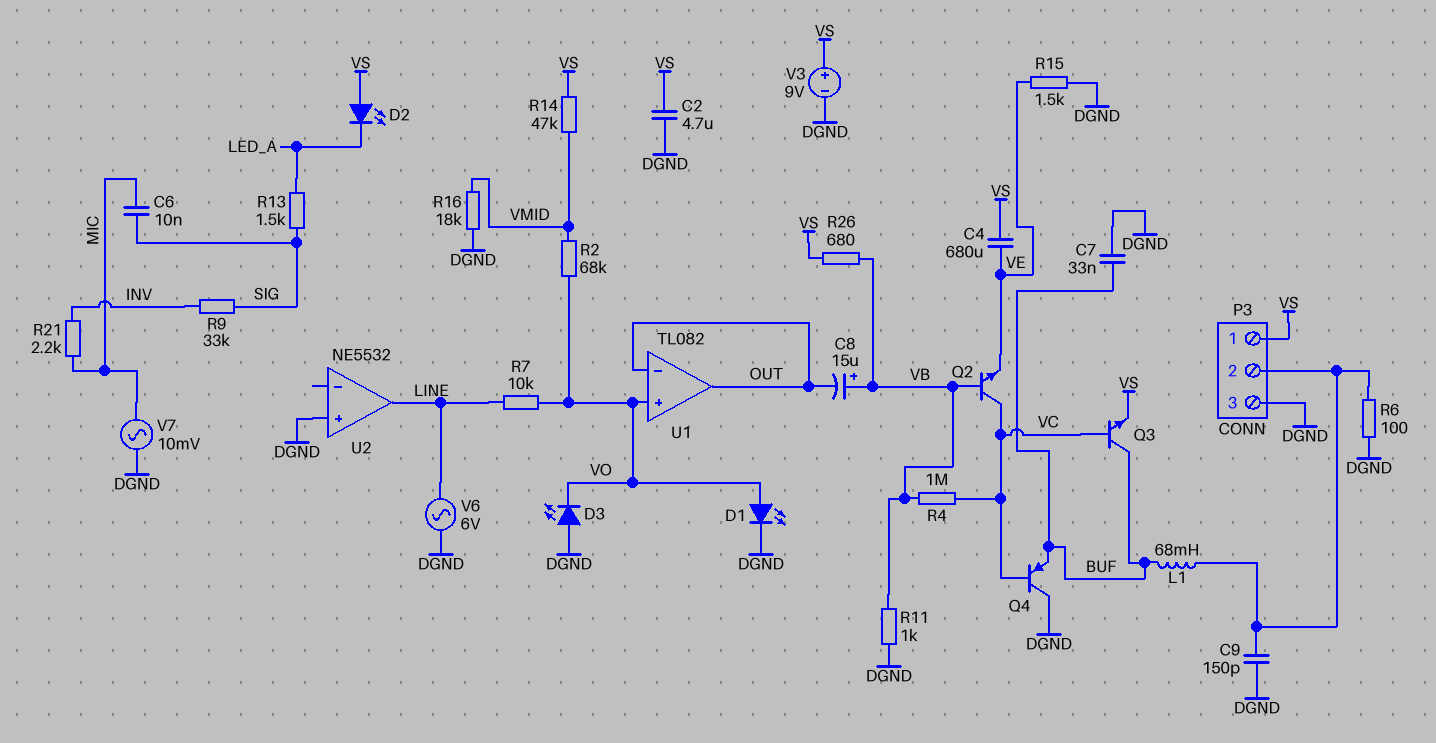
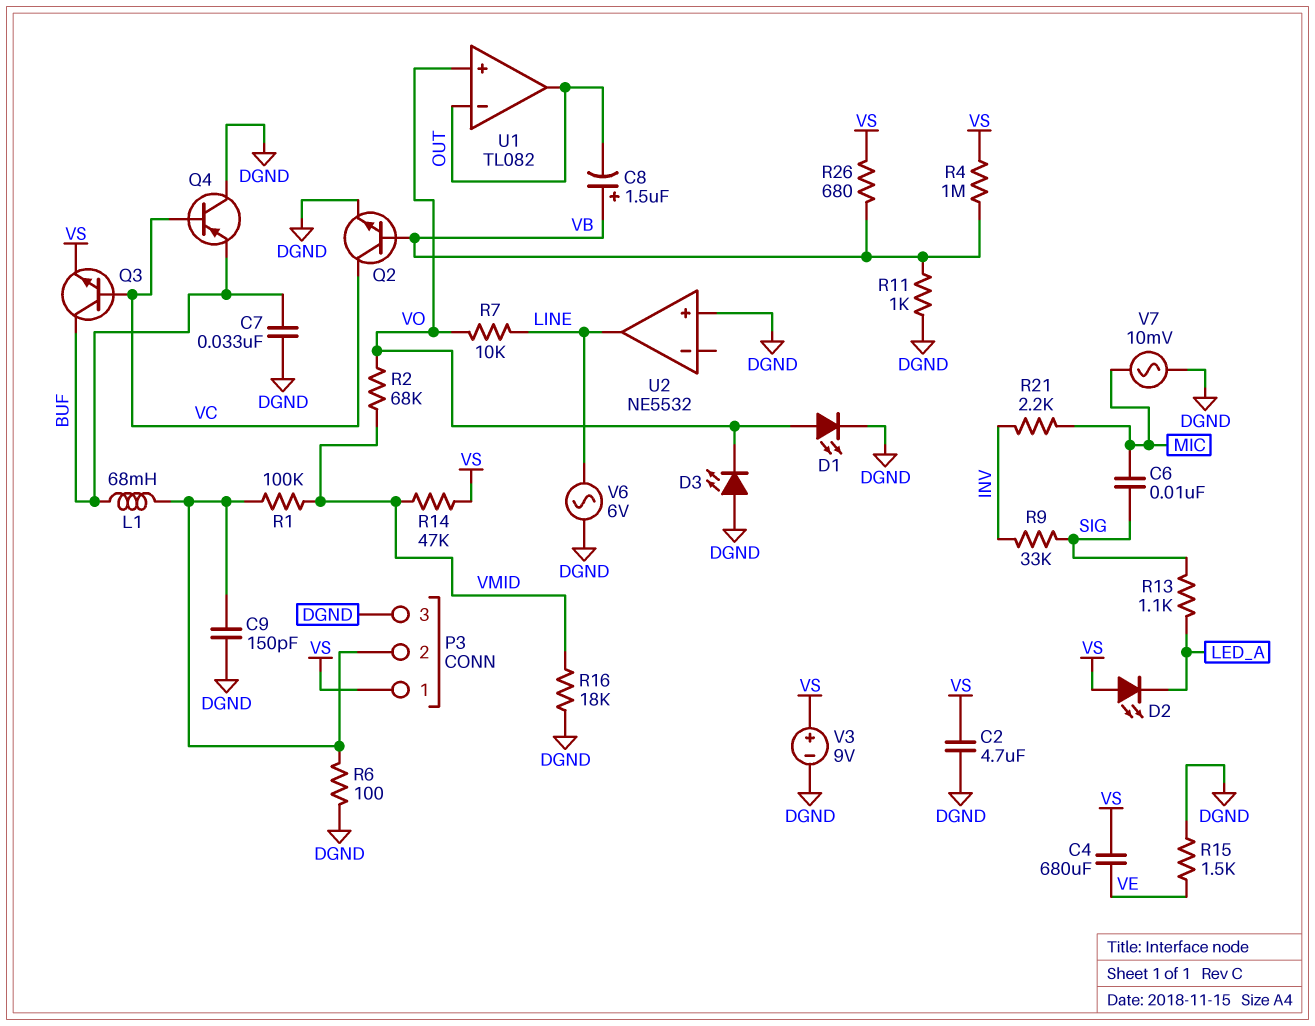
C8: 15uF (plus VB, minus OUT) -> 1.5uF (plus VB, minus OUT)
Q2: NPN (B VB, C VC, E VE) -> NPN (B VB, C VC, E DGND)
R1: none -> 100k (P3/2, VMID)
R4: 1M (VB, VC) -> 1M (VB, VS)
R13: 1.5k (LED_A, SIG) -> 1.1k (LED_A, SIG)

